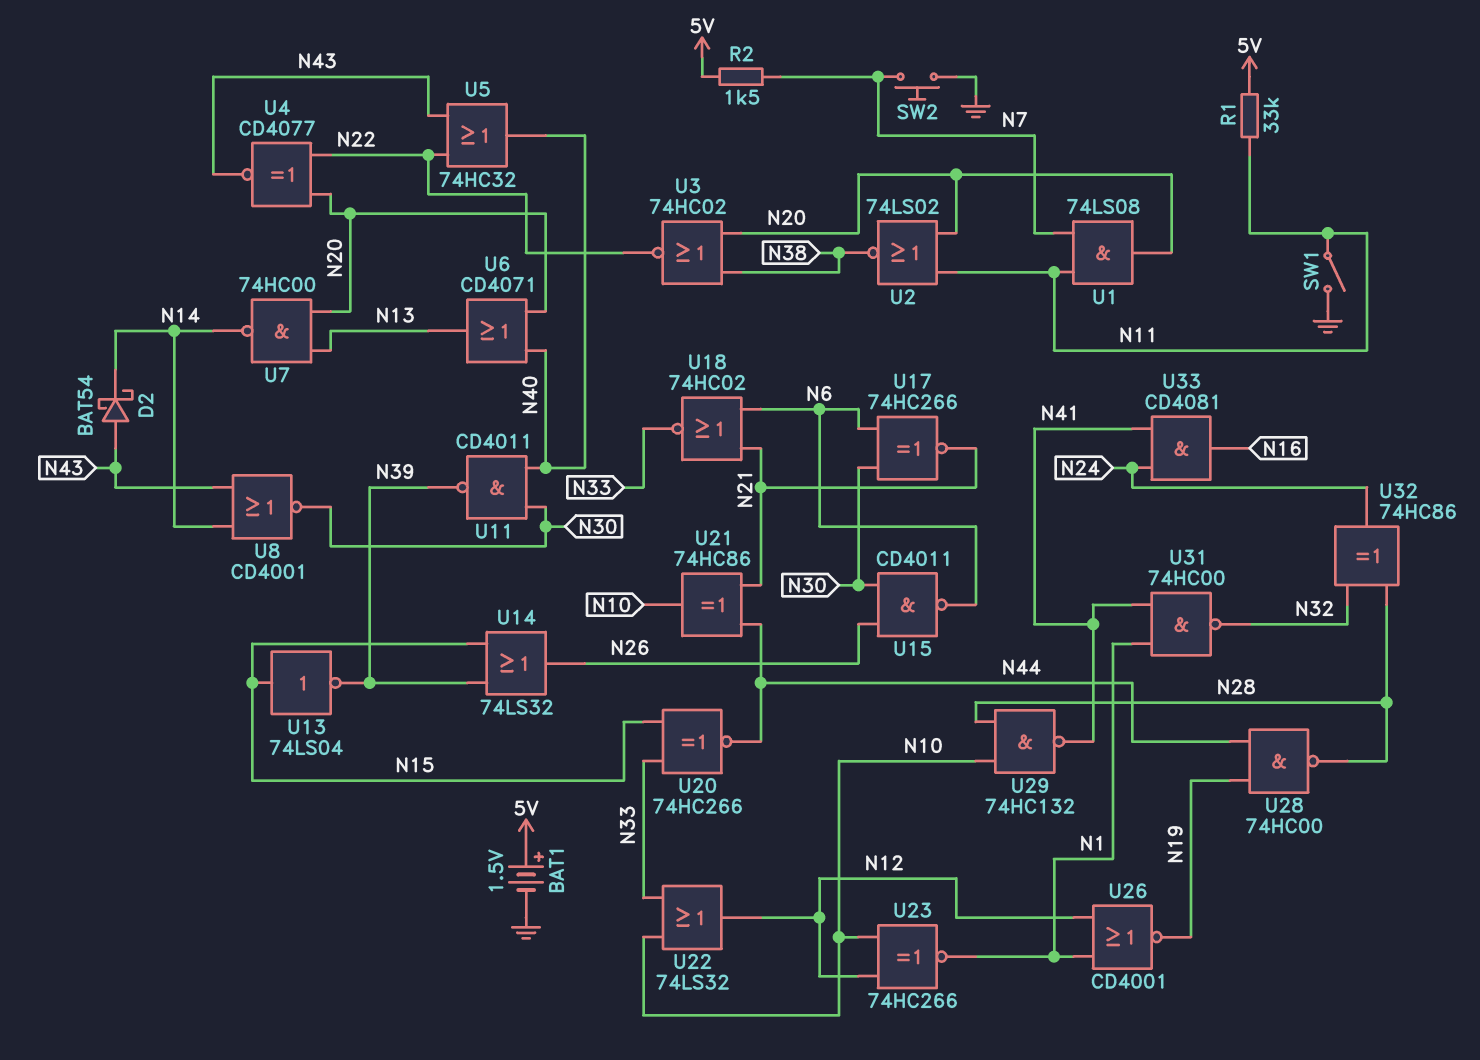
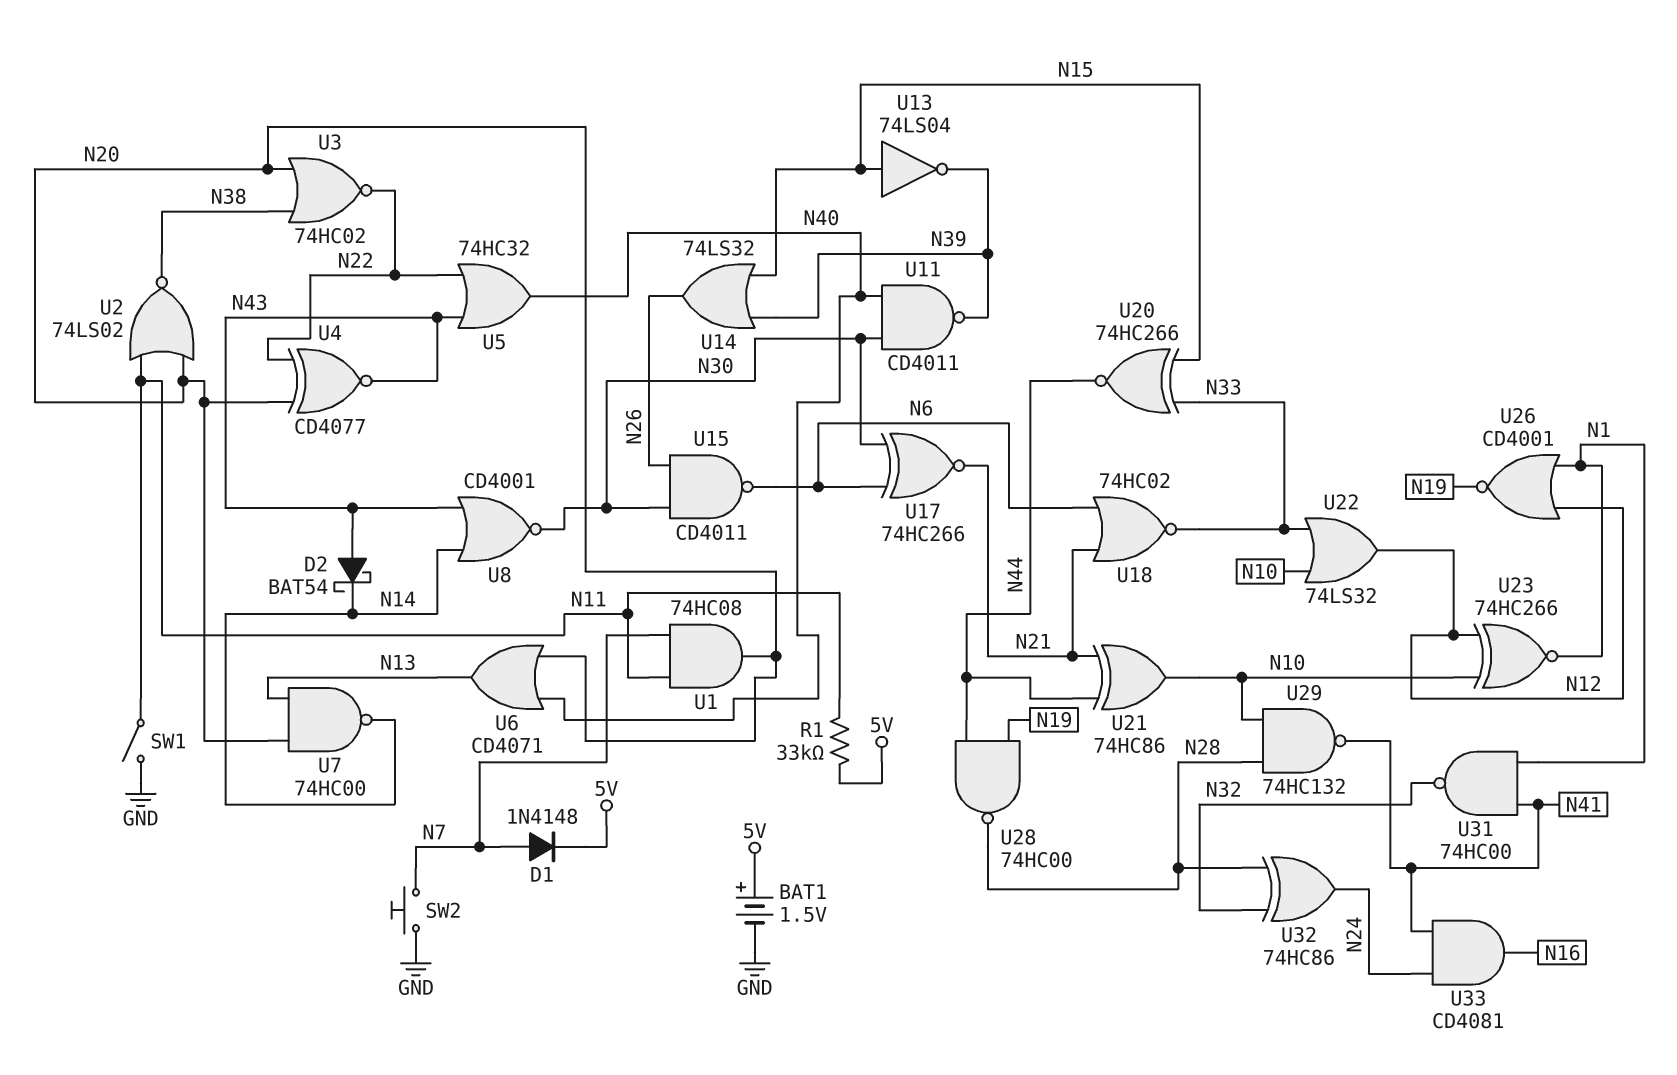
D1: none -> diode 1N4148 (A N7, K 5V)
R2: 1.5k (5V, N7) -> none
U1: AND 74LS08 (in N7, in N11, out N20) -> AND 74HC08 (in N7, in N11, out N20)

